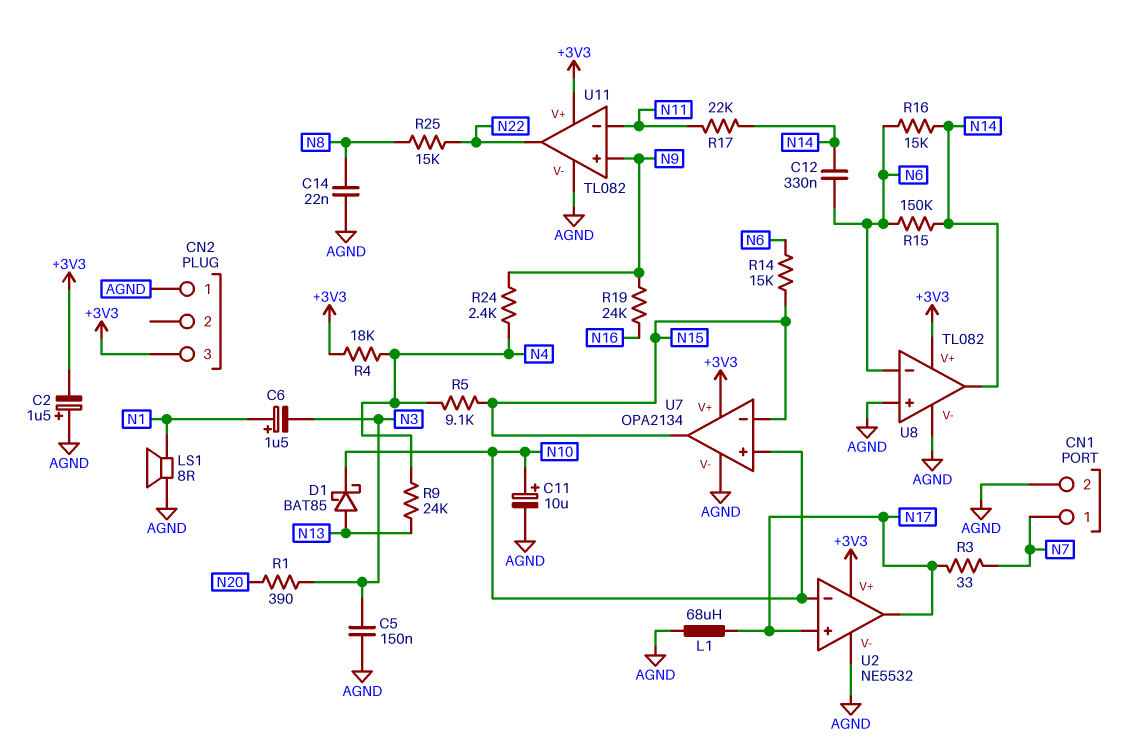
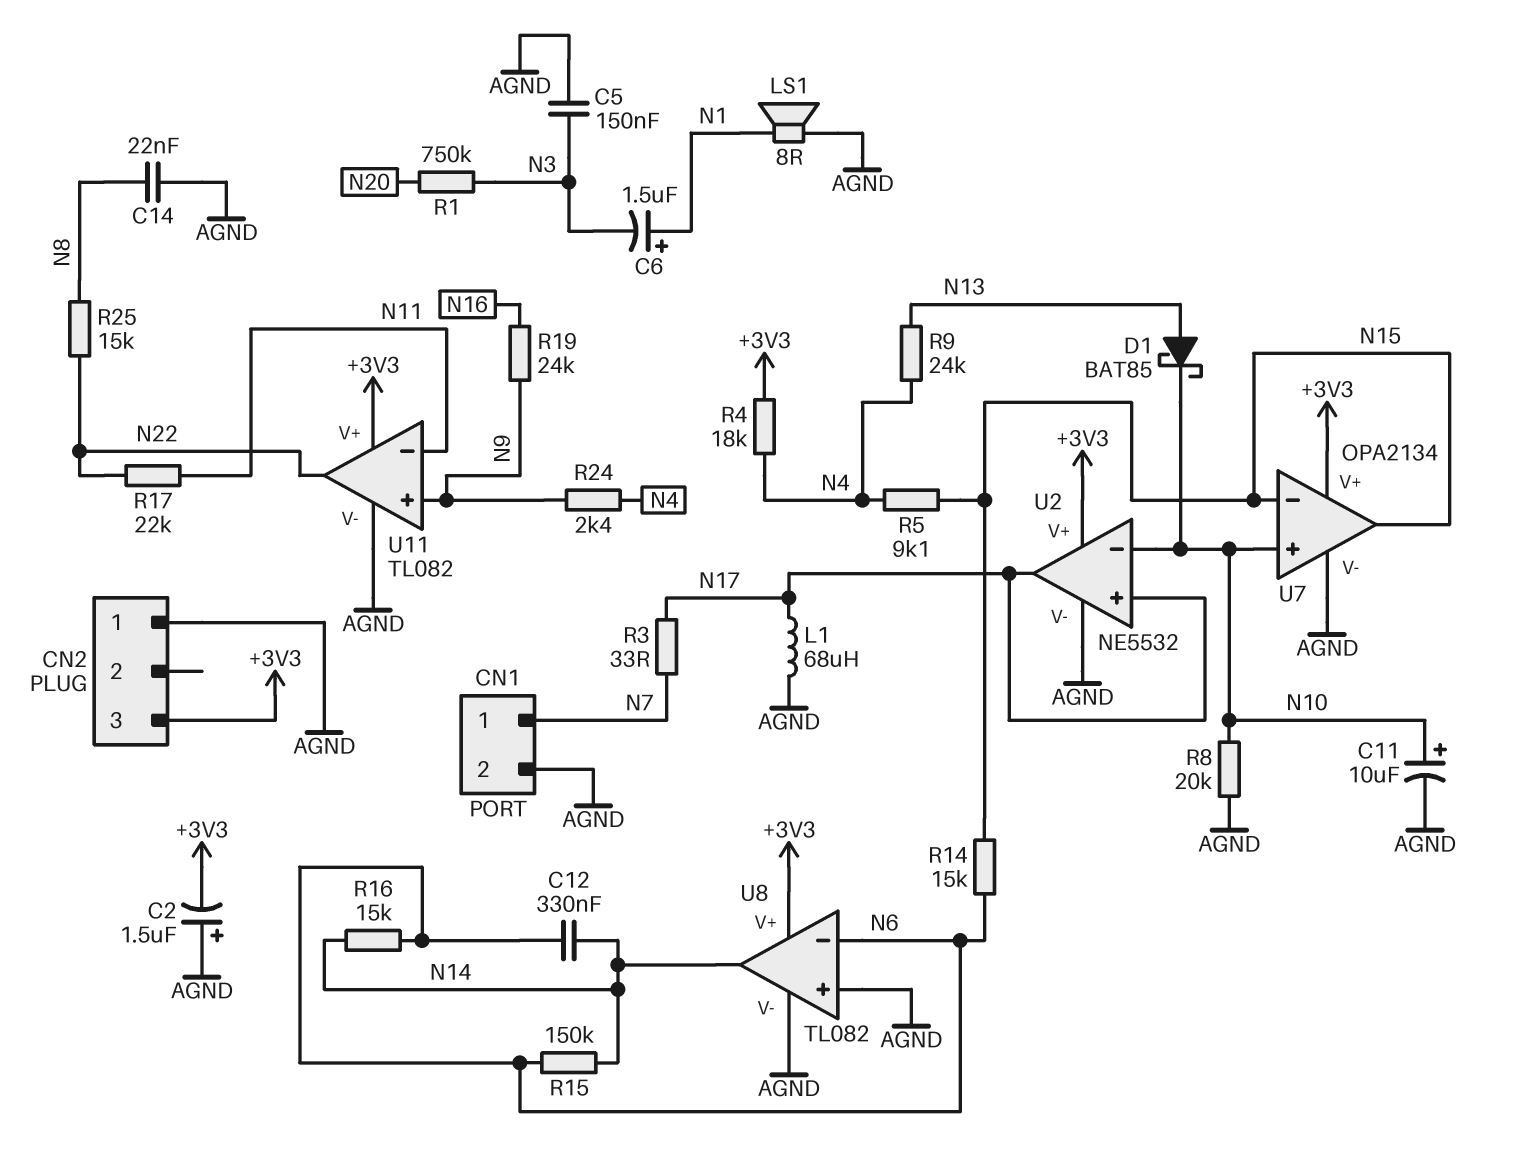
R1: 390 (N3, N20) -> 750k (N3, N20)
R8: none -> 20k (AGND, N10)
R17: 22k (N11, N14) -> 22k (N11, N22)

